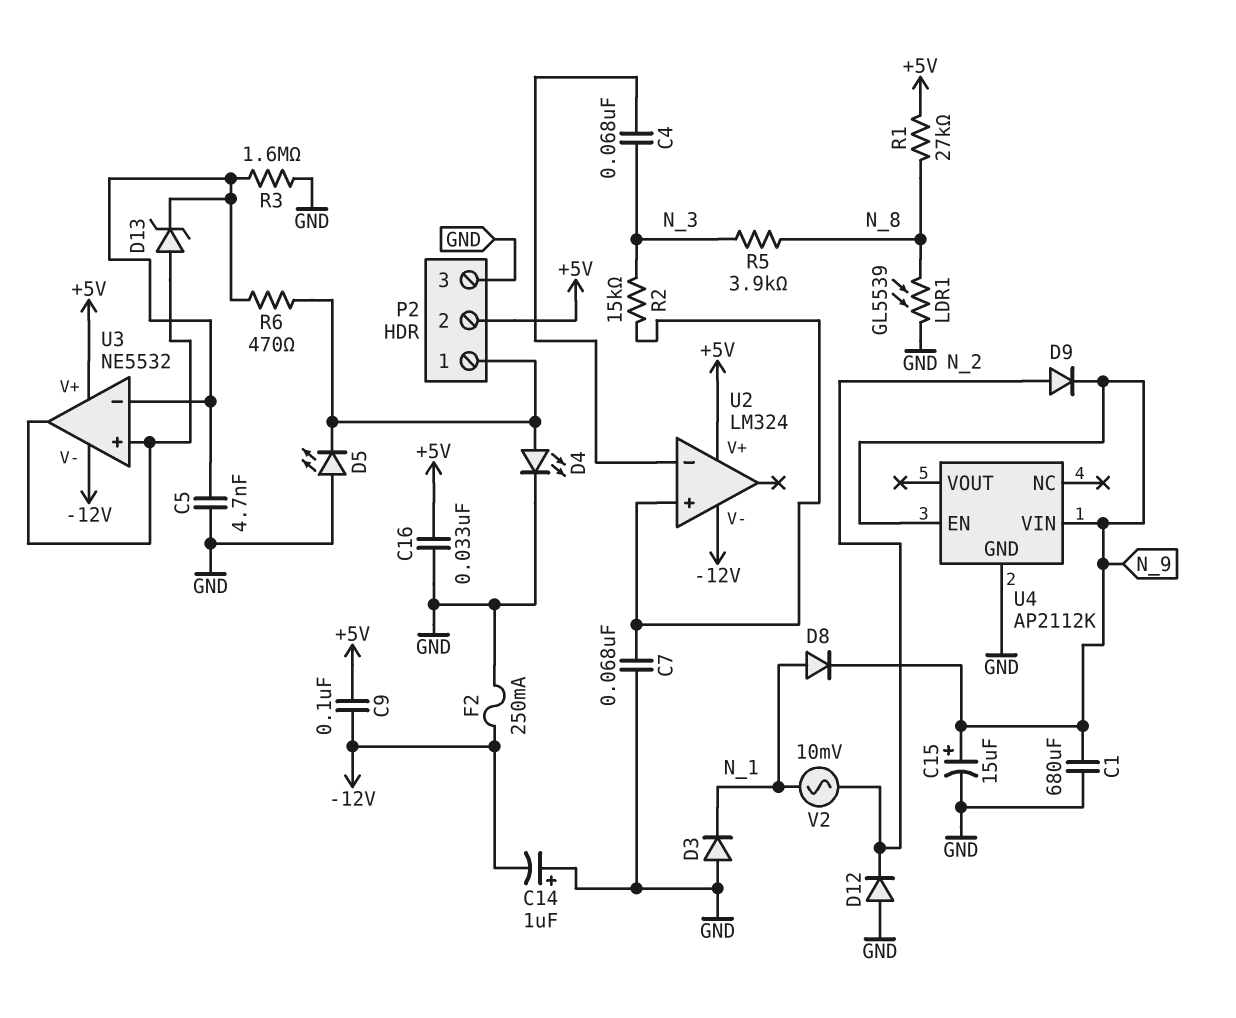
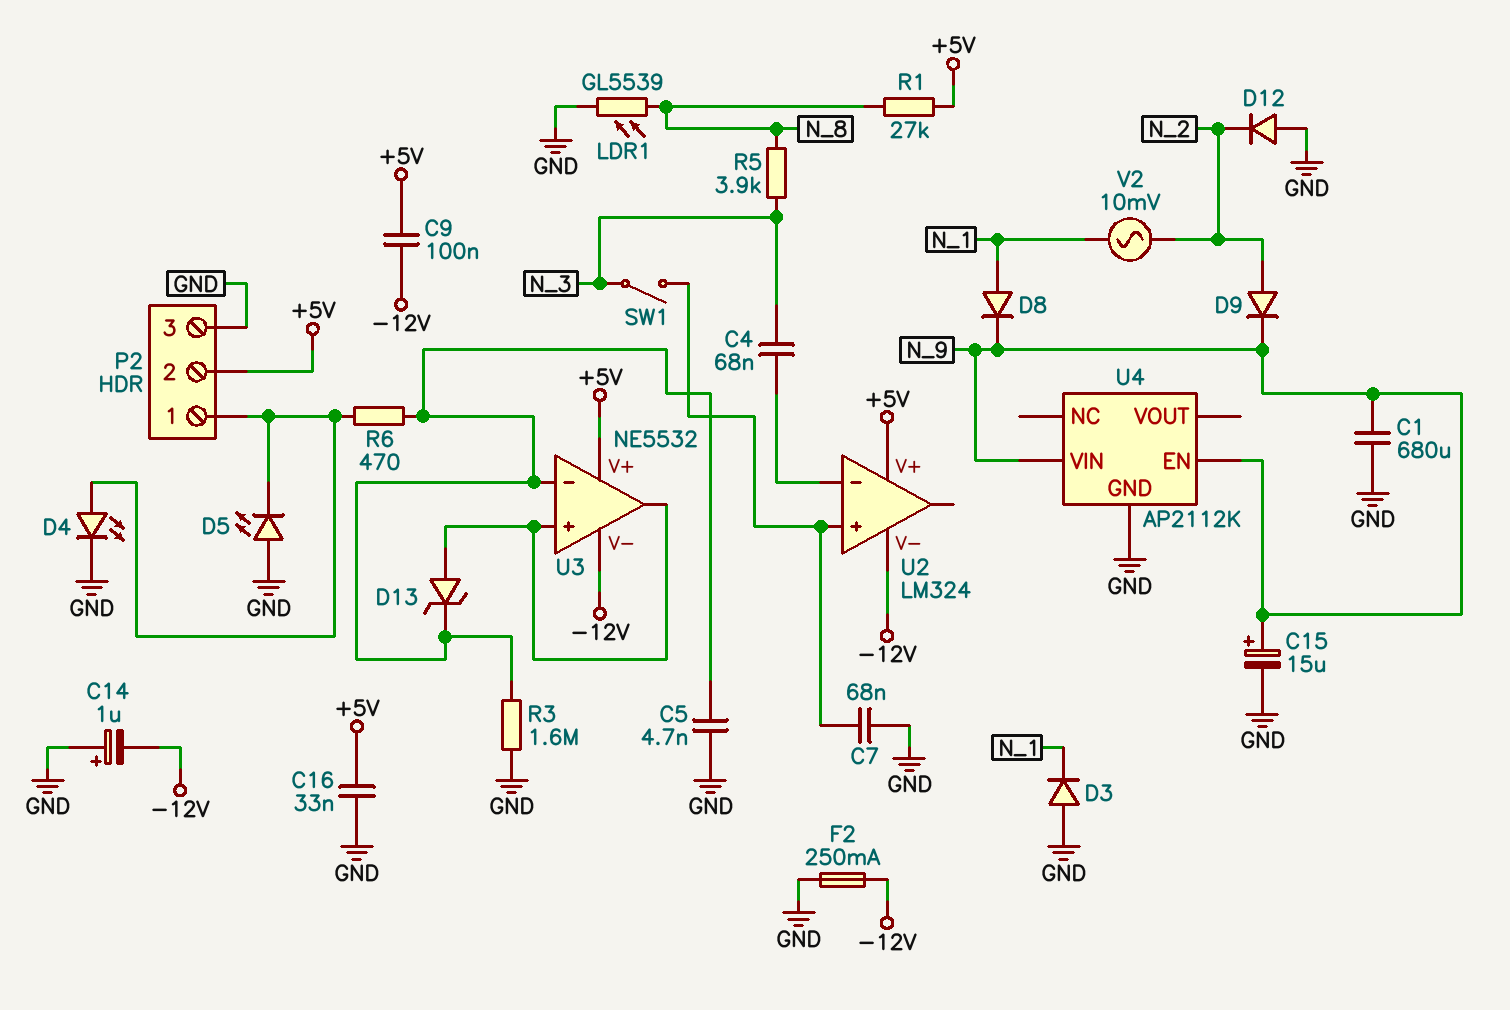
R2: 15k (N_3, U2/in+) -> none
SW1: none -> switch (N_3, U2/in+)

